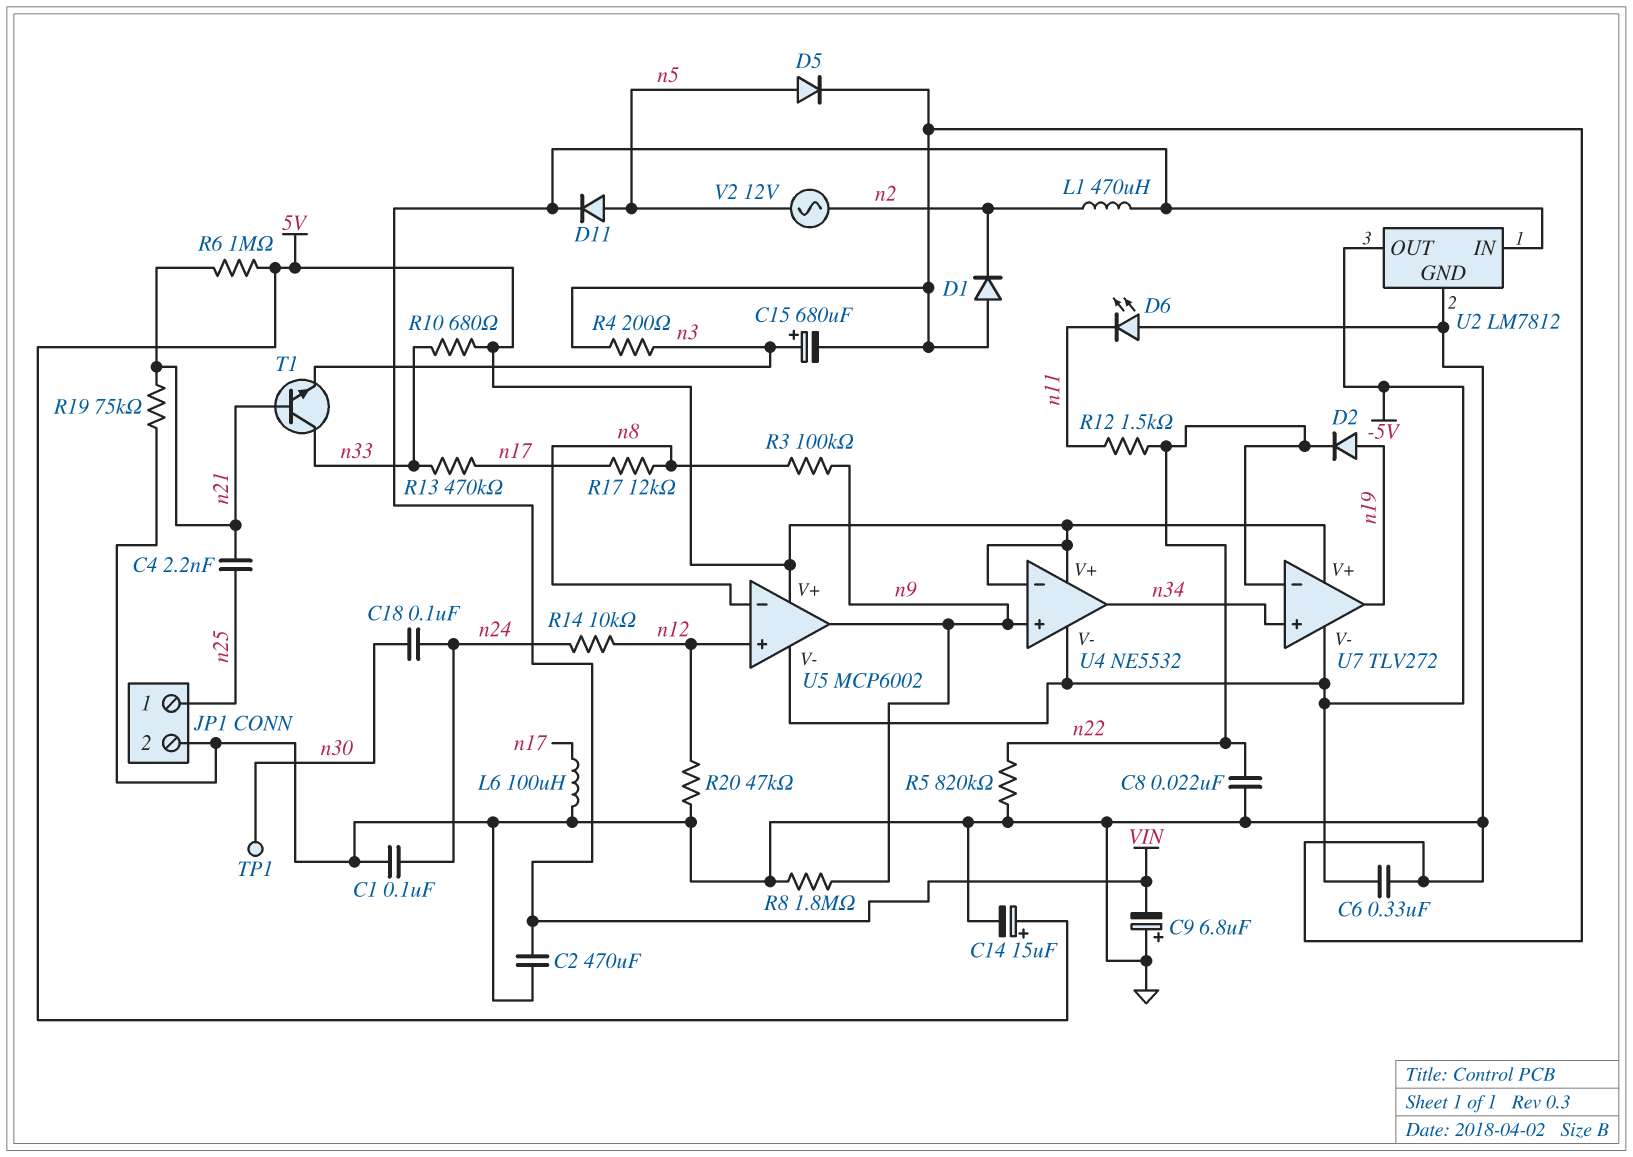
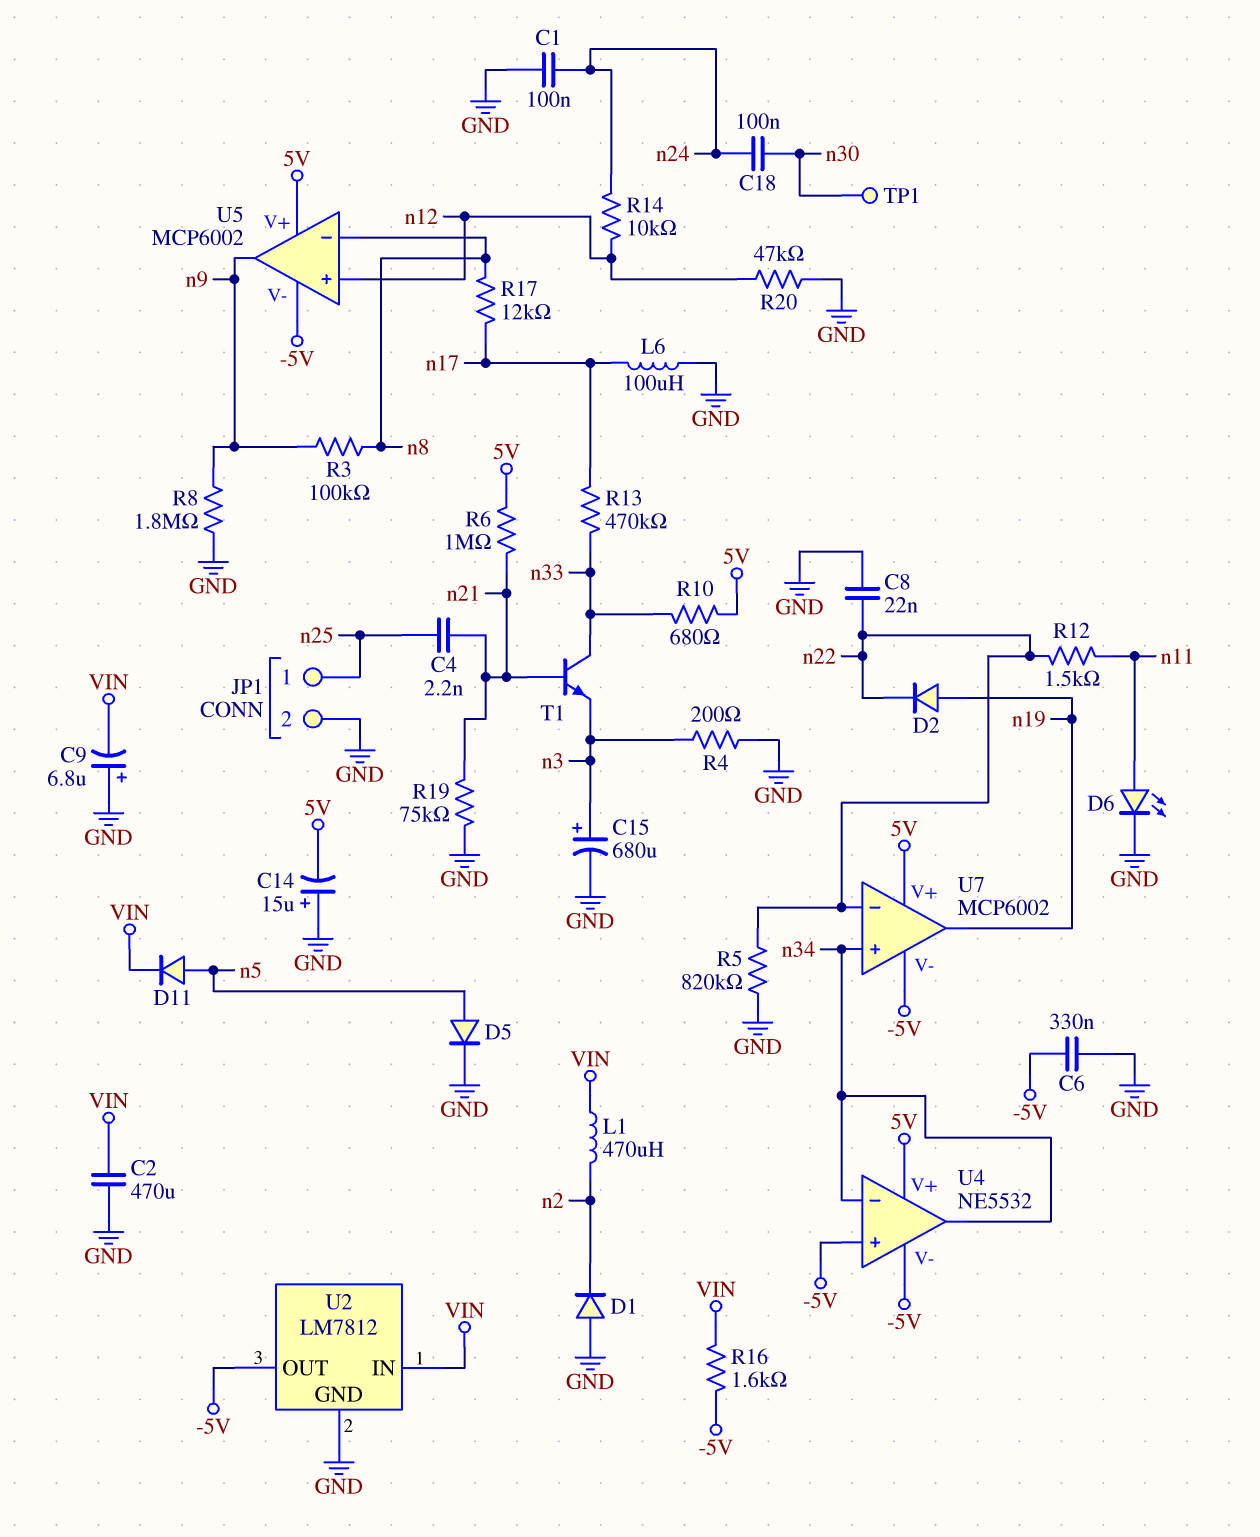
C14: 15uF (plus 5V, minus GND) -> 15uF (plus GND, minus 5V)
D6: LED (A GND, K n11) -> LED (A n11, K GND)
R16: none -> 1.6k (-5V, VIN)
U4 pin in+: n9 -> -5V
U4 pin in-: 5V -> n34
U7: TLV272 -> MCP6002
V2: AC 12V (n2, n5) -> none

